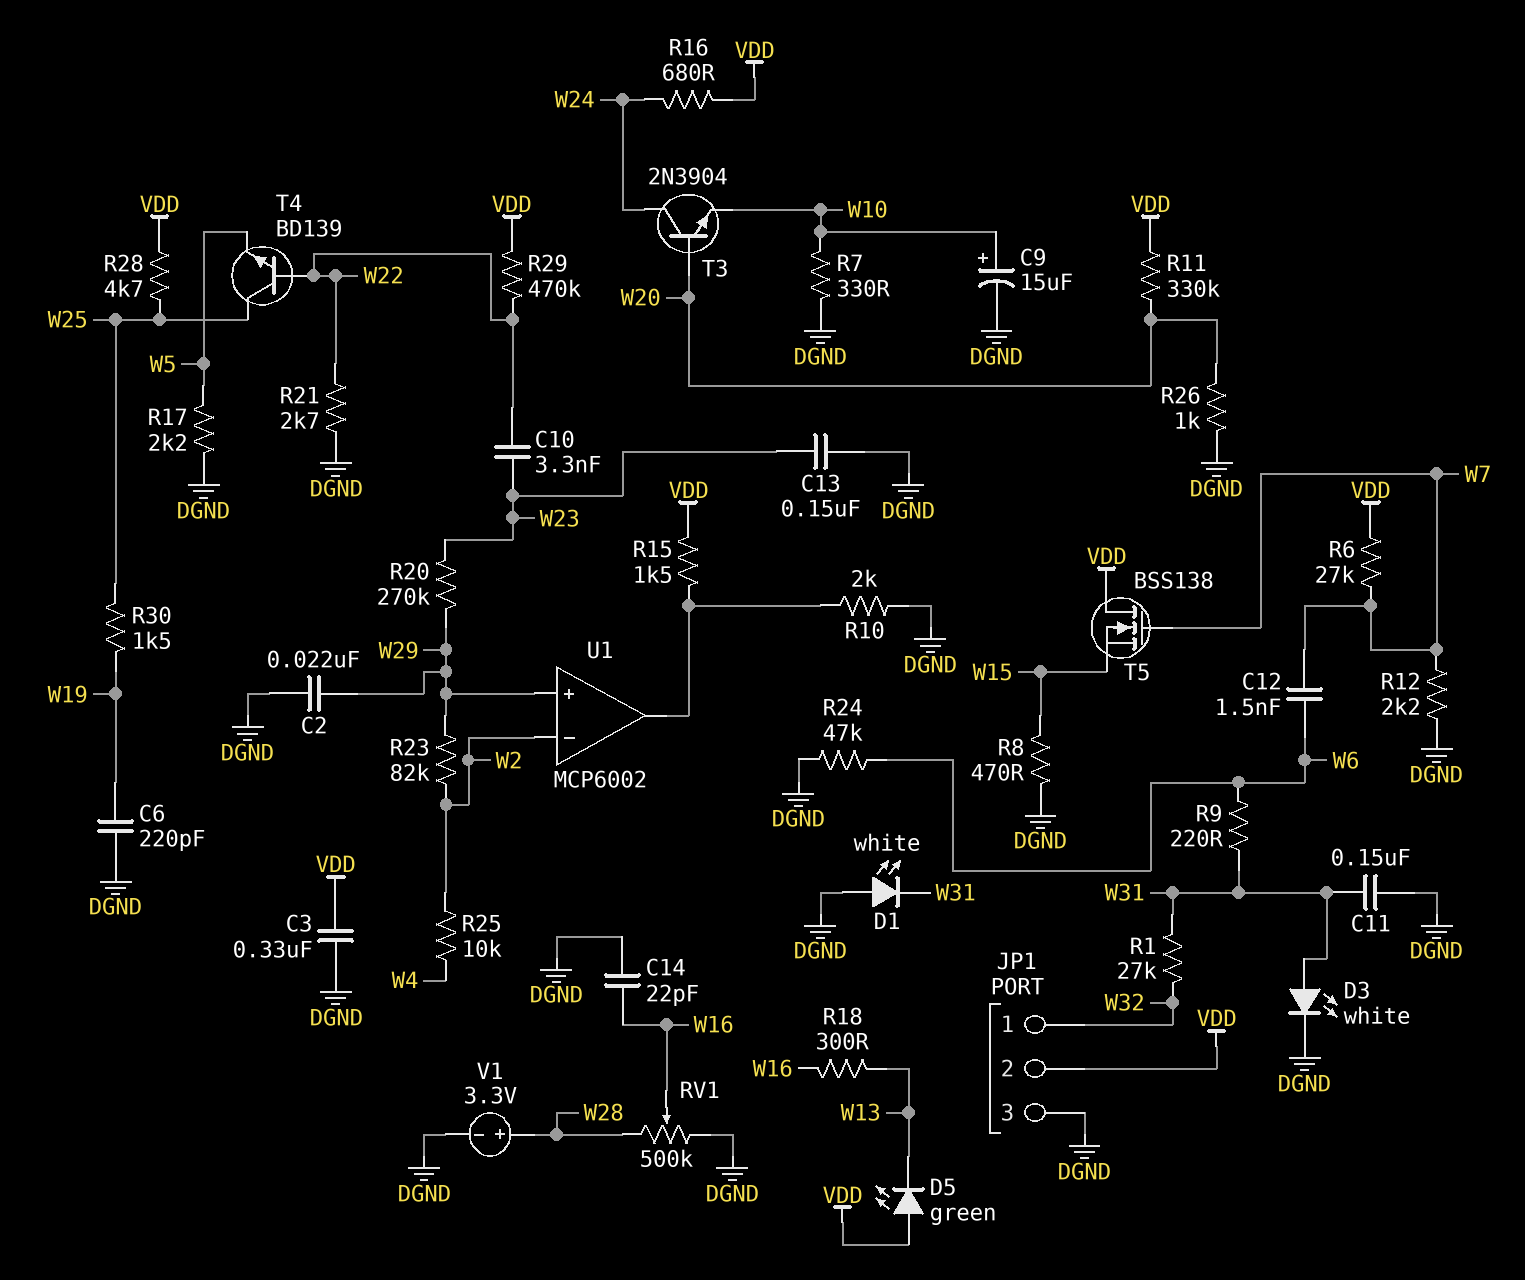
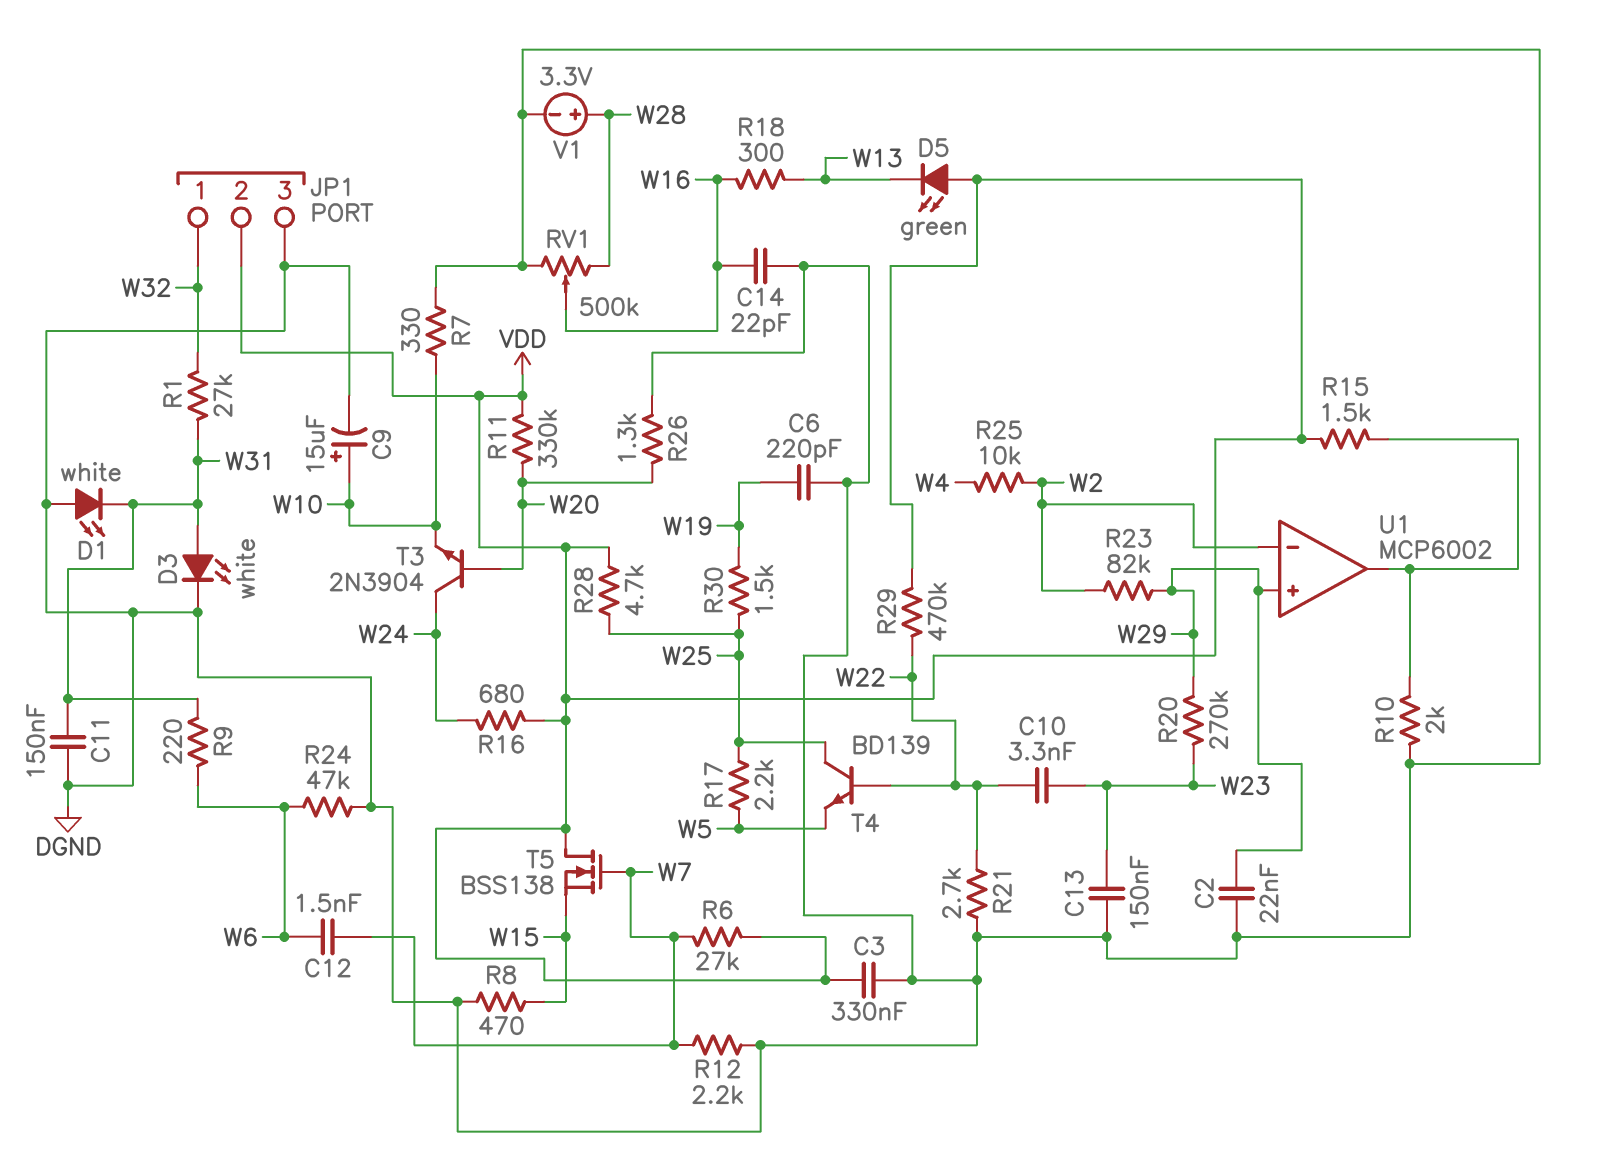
R17: 2.2k (DGND, W5) -> 2.2k (W5, W25)
R26: 1k (DGND, W20) -> 1.3k (DGND, W20)

